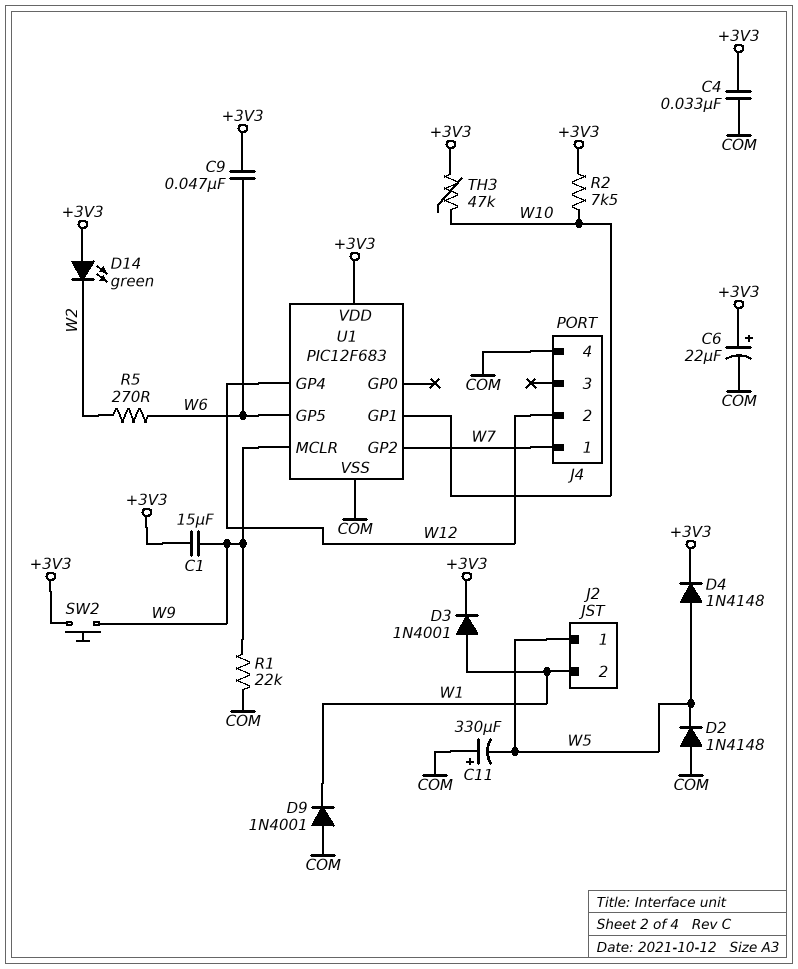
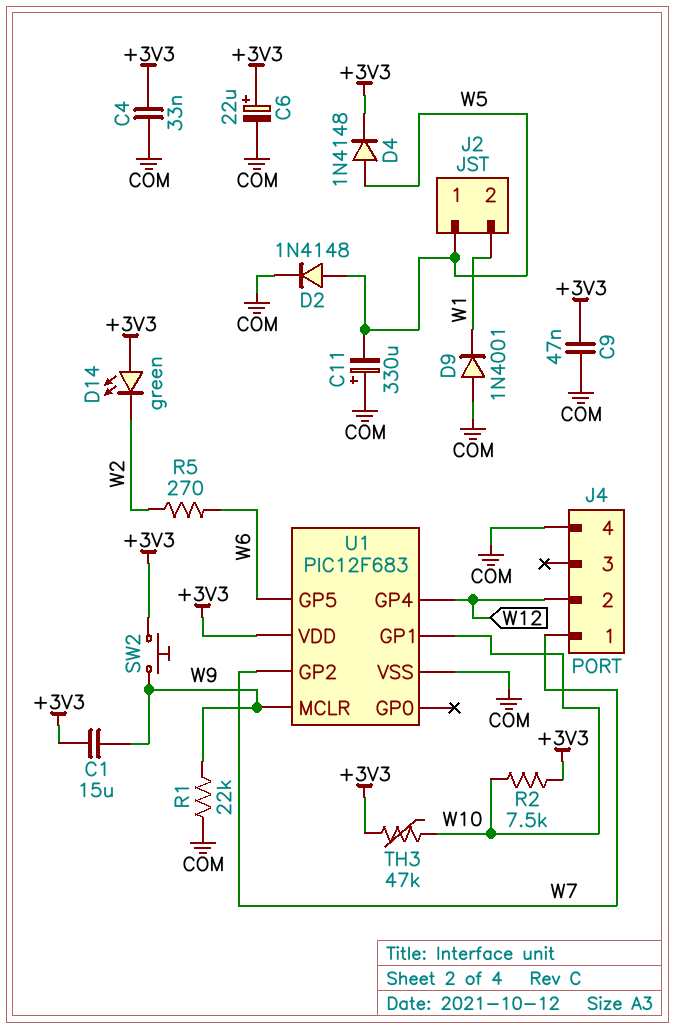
C9: 47nF (+3V3, W6) -> 47nF (+3V3, COM)
D2: diode 1N4148 (A COM, K W5) -> diode 1N4148 (A W5, K COM)
D3: diode 1N4001 (A W1, K +3V3) -> none

